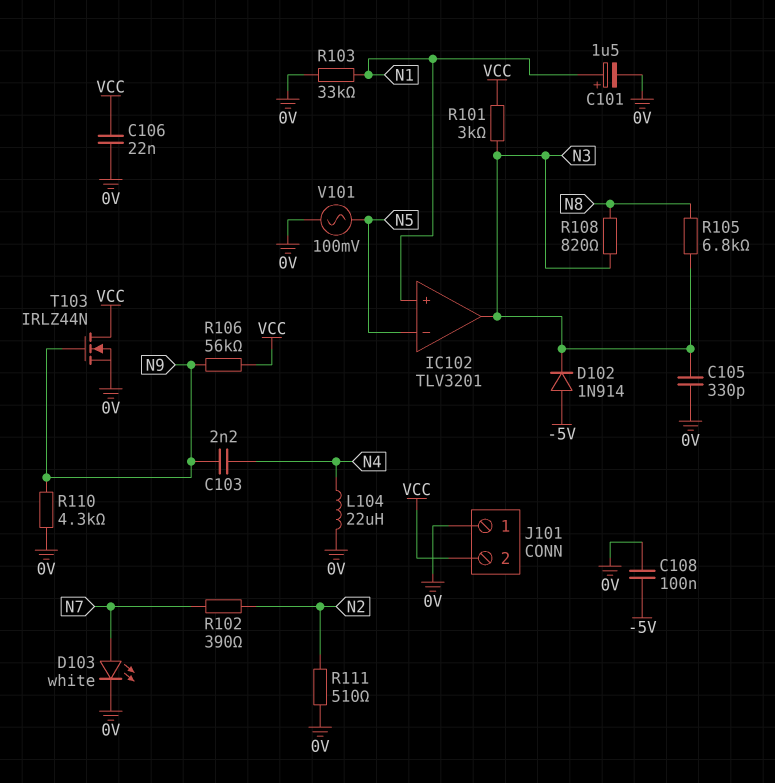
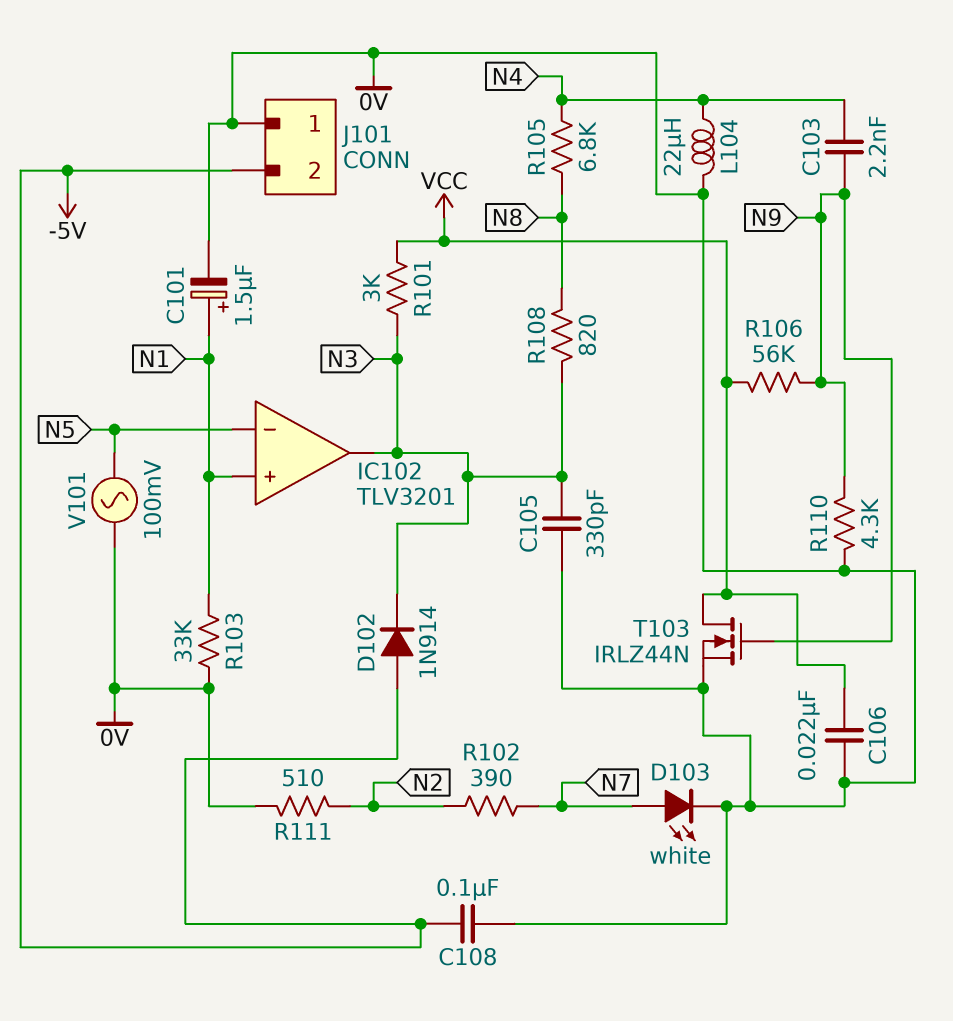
J101 pin 2: VCC -> -5V
R105: 6.8k (N3, N8) -> 6.8k (N4, N8)

